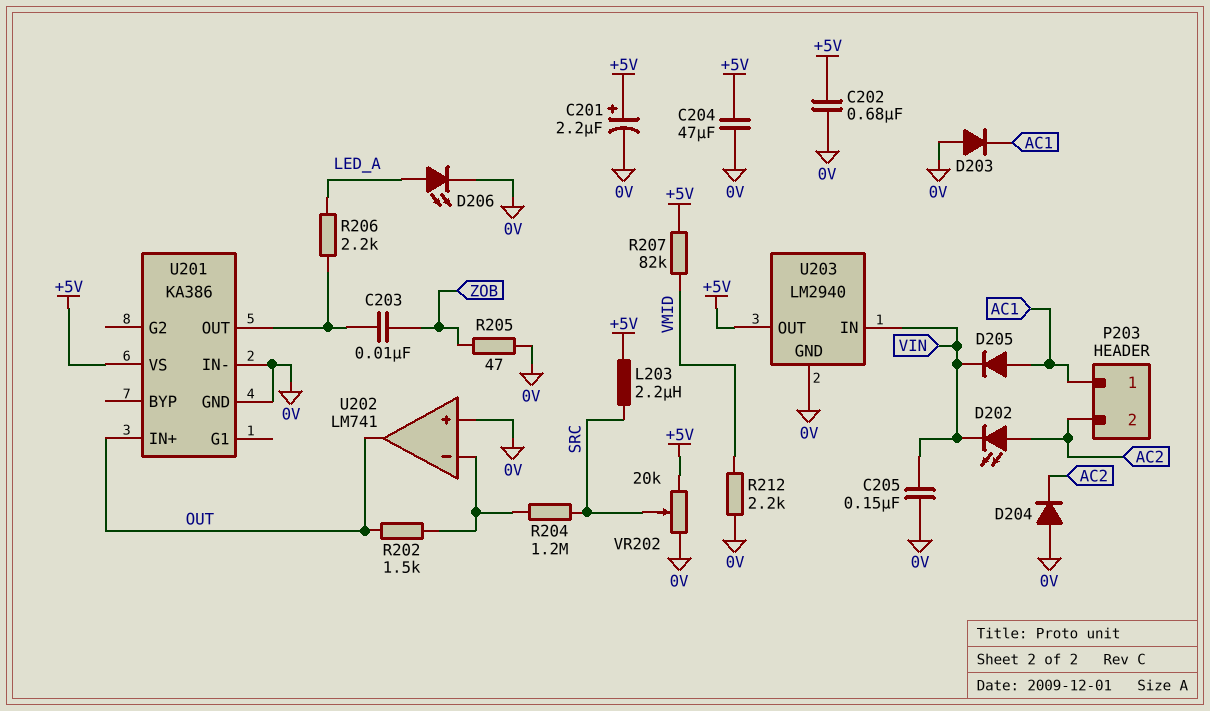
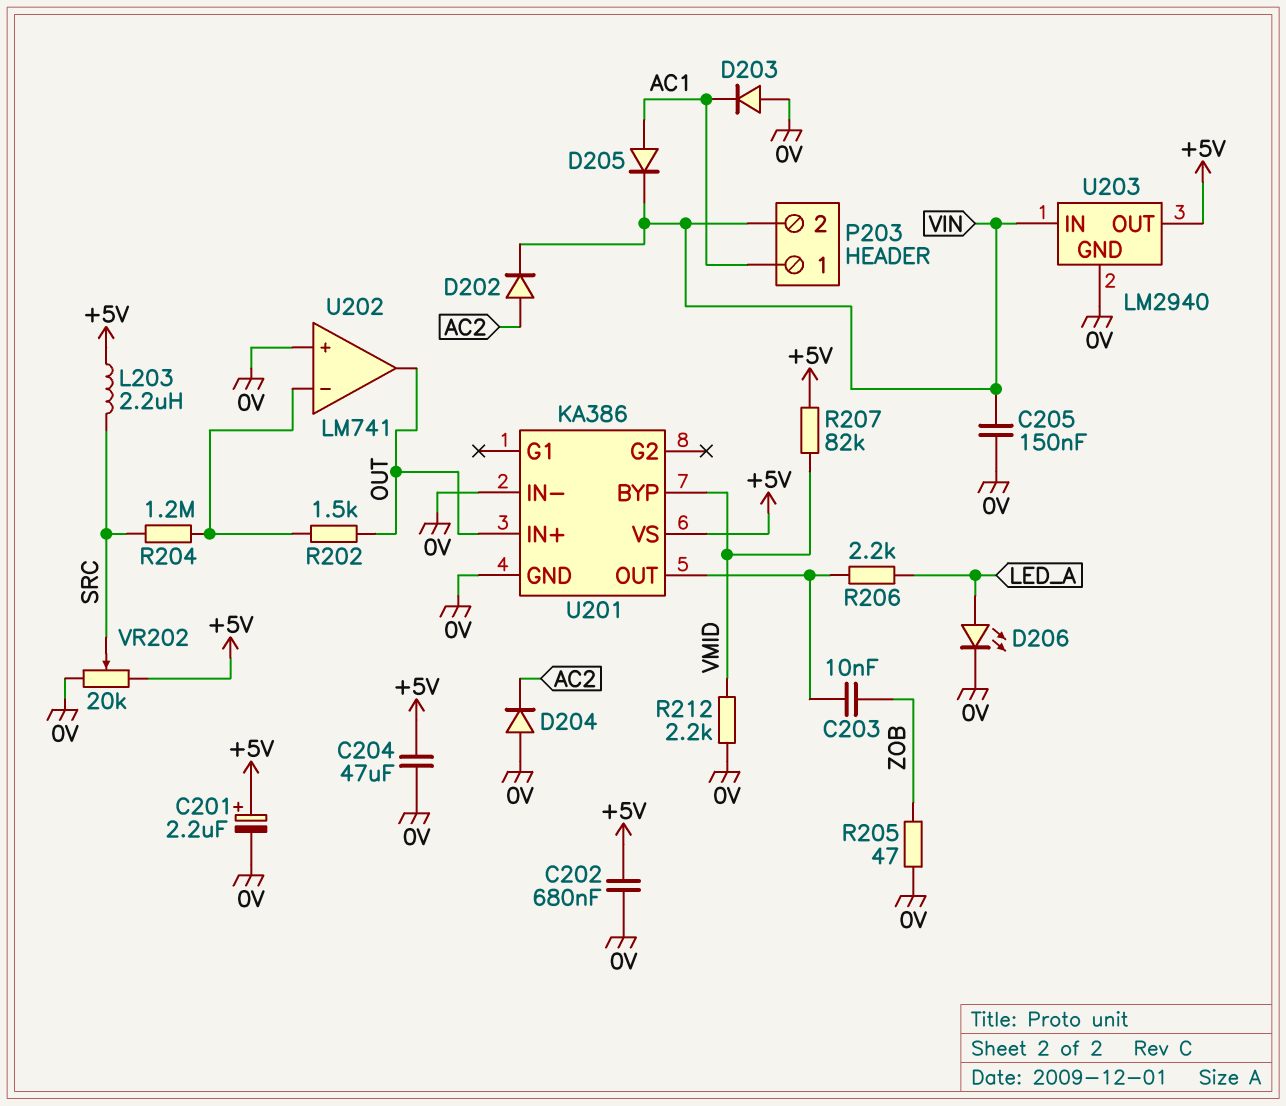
D202: LED (A AC2, K VIN) -> diode (A AC2, K VIN)
P203 pin 2: AC2 -> VIN
U201 pin BYP: none -> VMID

